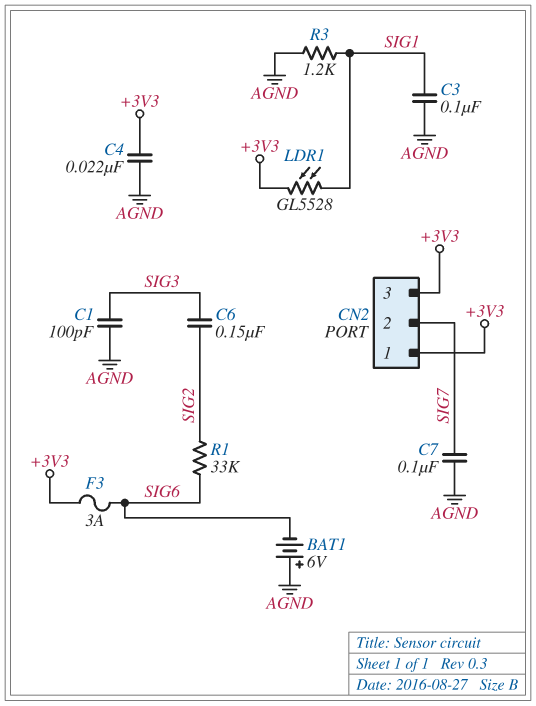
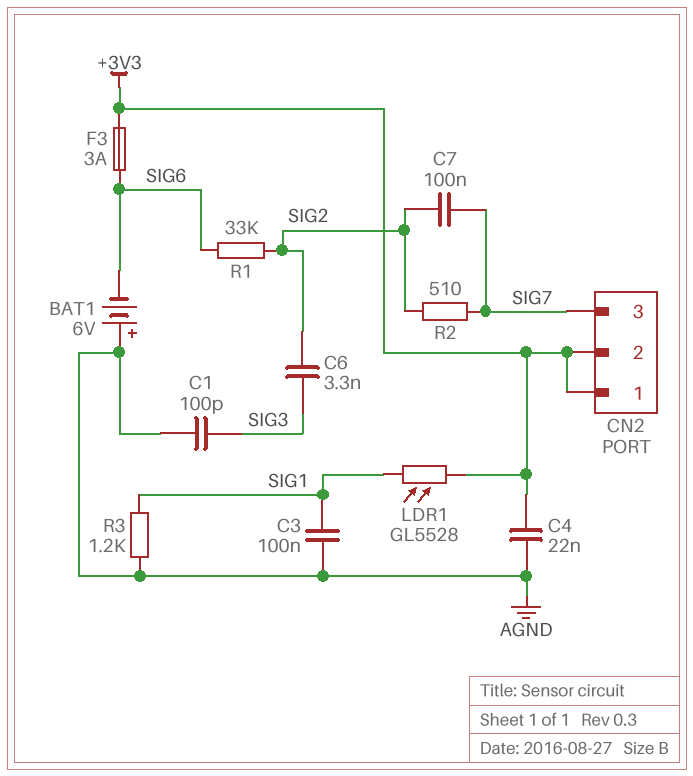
C6: 150nF (SIG2, SIG3) -> 3.3nF (SIG2, SIG3)
C7: 100nF (AGND, SIG7) -> 100nF (SIG2, SIG7)
CN2 pin 2: SIG7 -> +3V3
CN2 pin 3: +3V3 -> SIG7
R2: none -> 510 (SIG2, SIG7)

